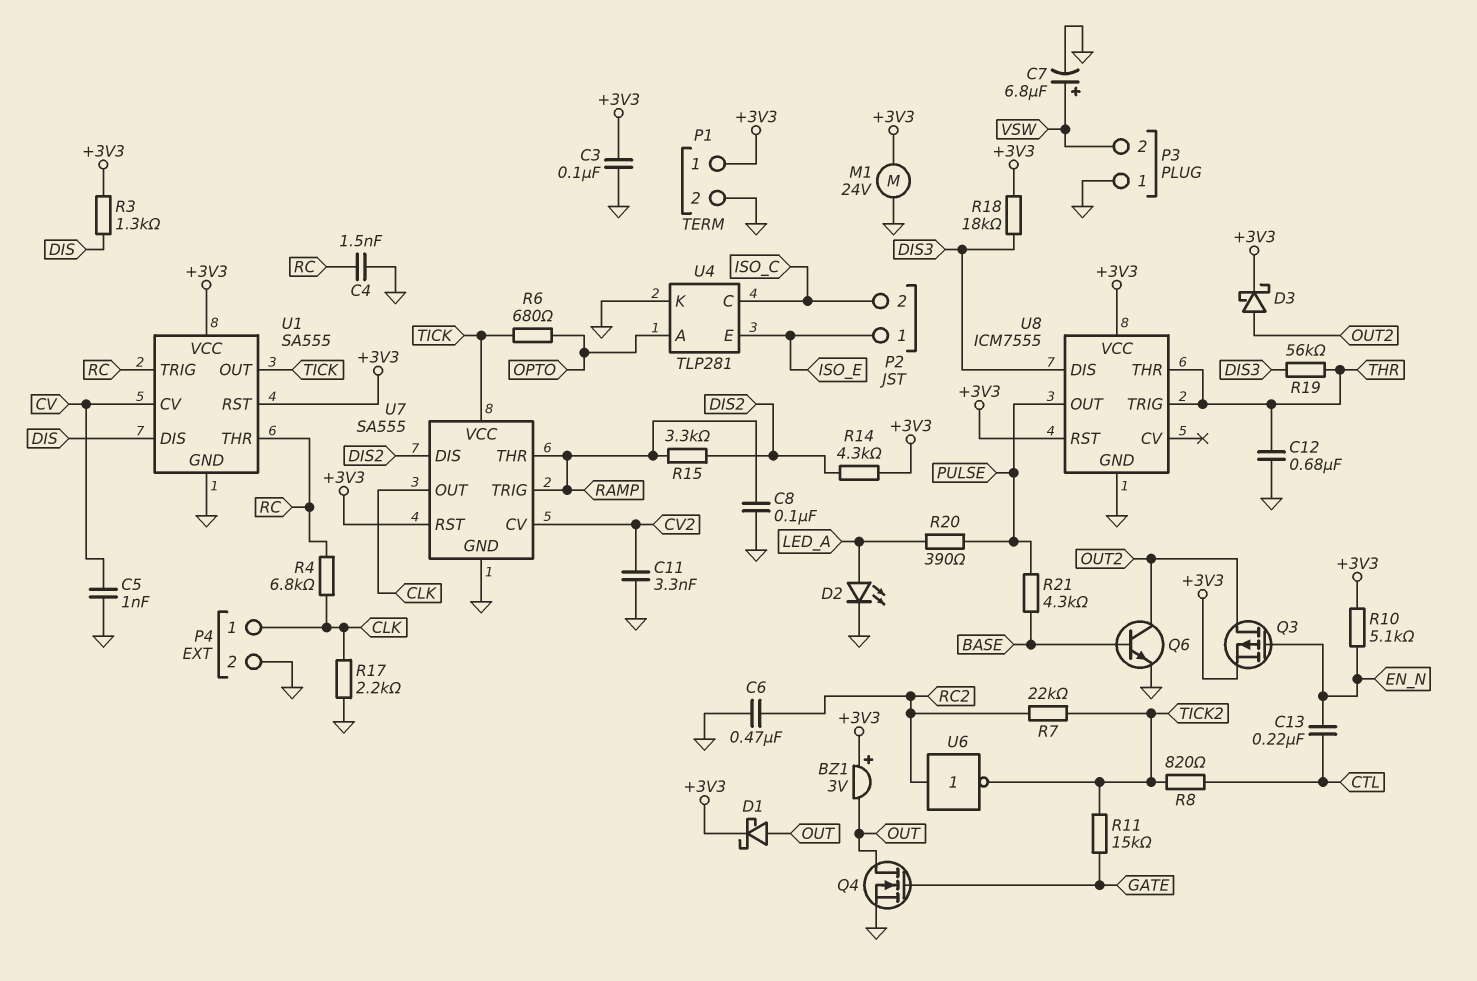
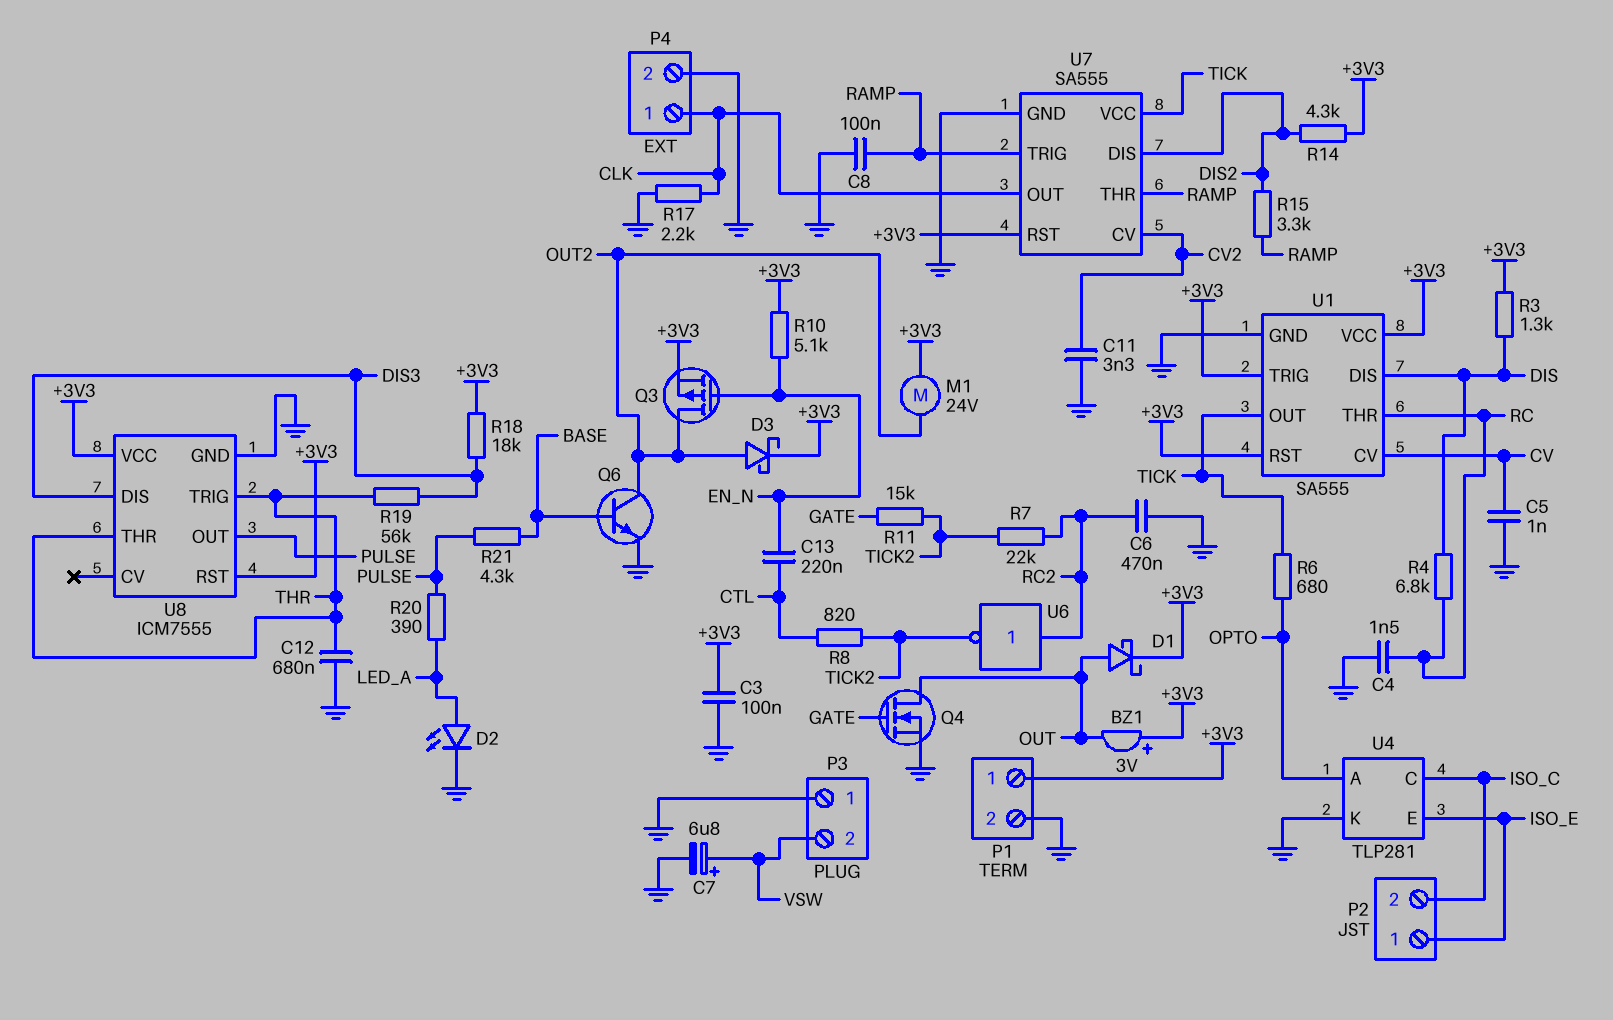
M1: motor 24V (+3V3, GND) -> motor 24V (+3V3, OUT2)
R4: 6.8k (CLK, RC) -> 6.8k (DIS, RC)
U1 pin TRIG: RC -> +3V3

